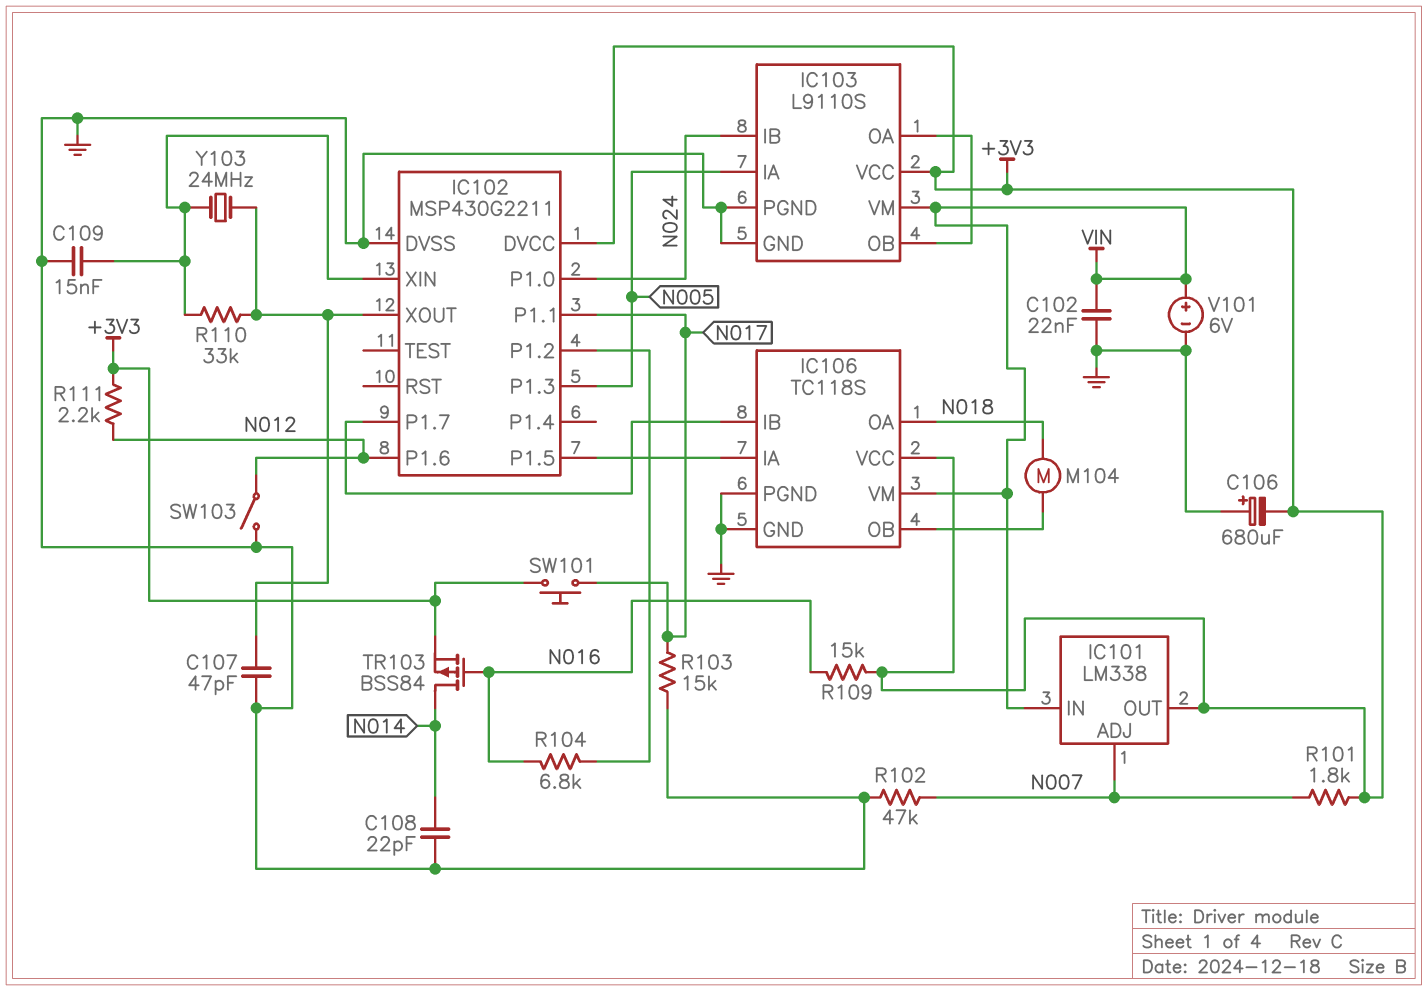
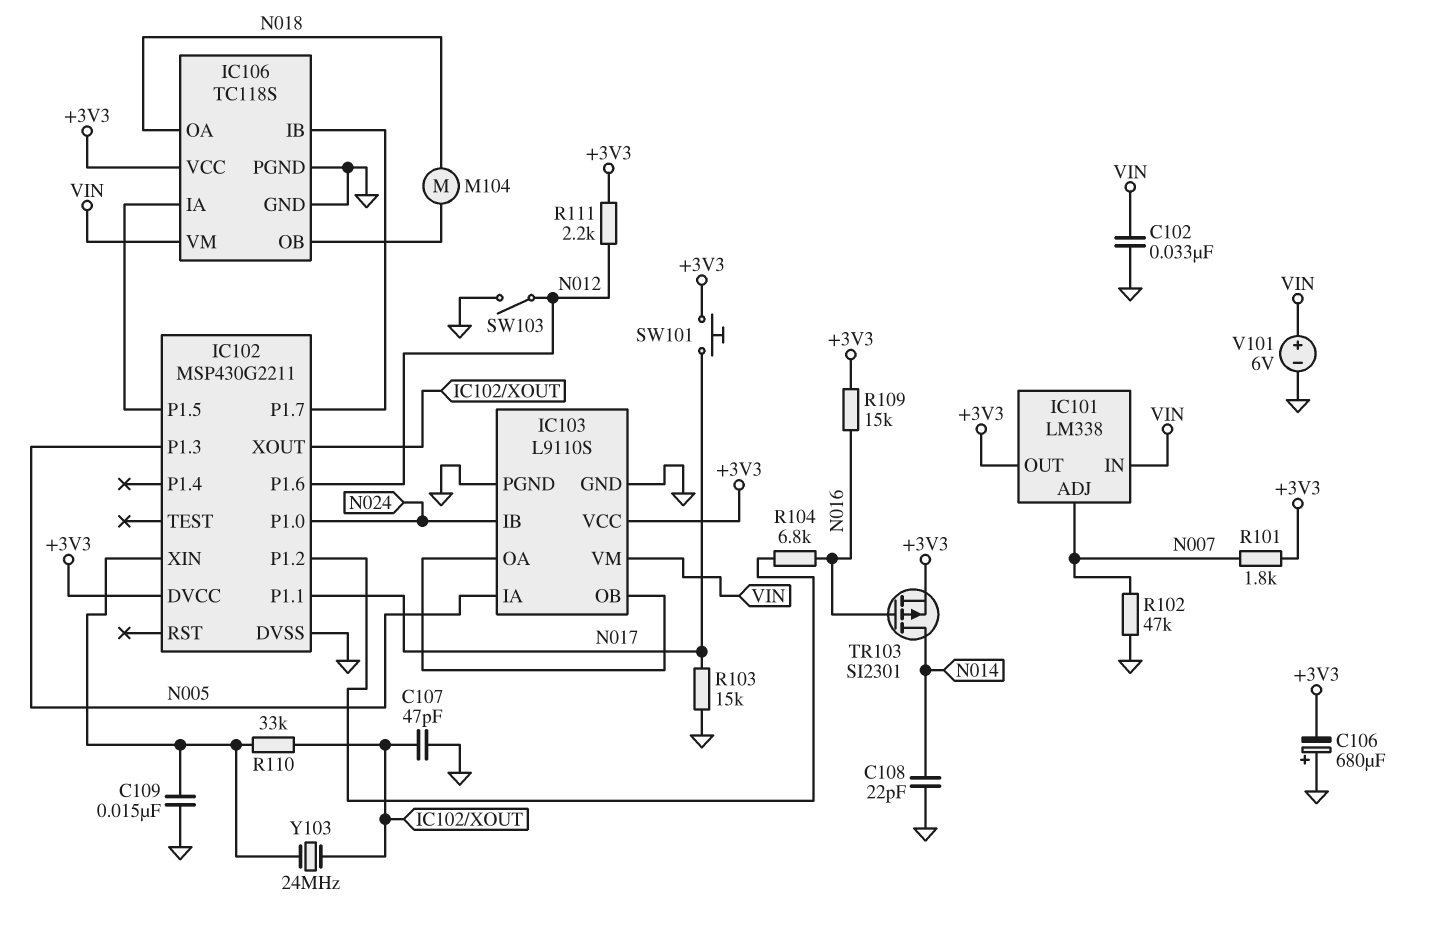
C102: 22nF (GND, VIN) -> 33nF (GND, VIN)
TR103: PMOS BSS84 (G N016, D N014, S +3V3) -> PMOS SI2301 (G N016, D N014, S +3V3)

